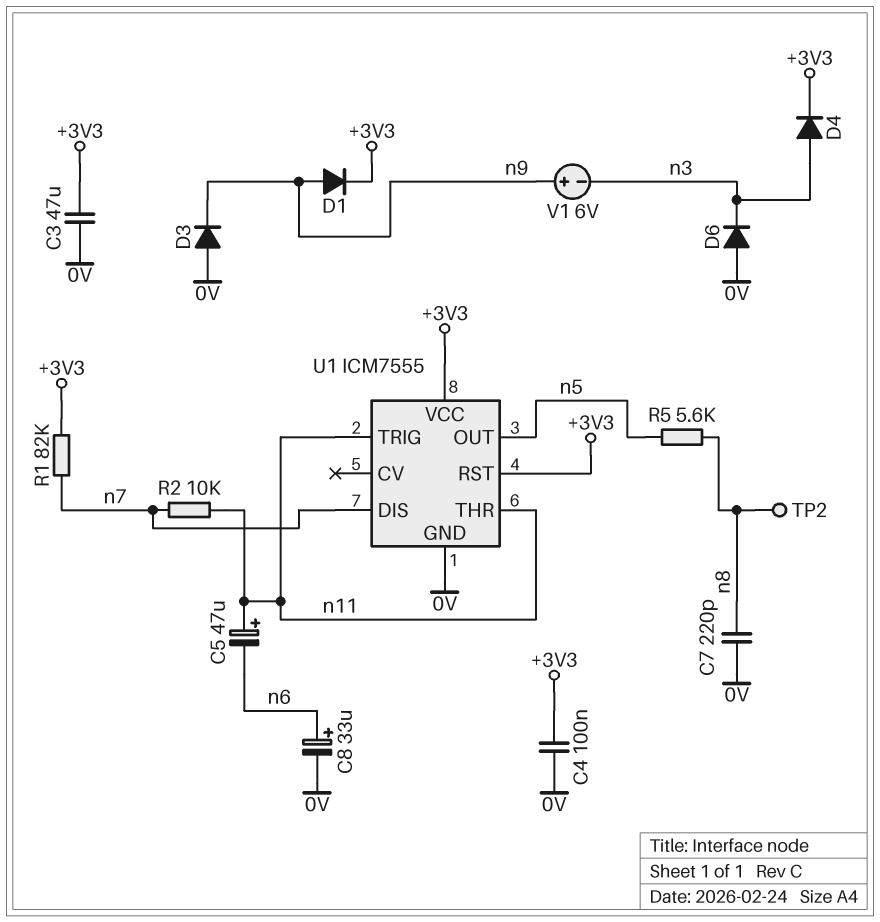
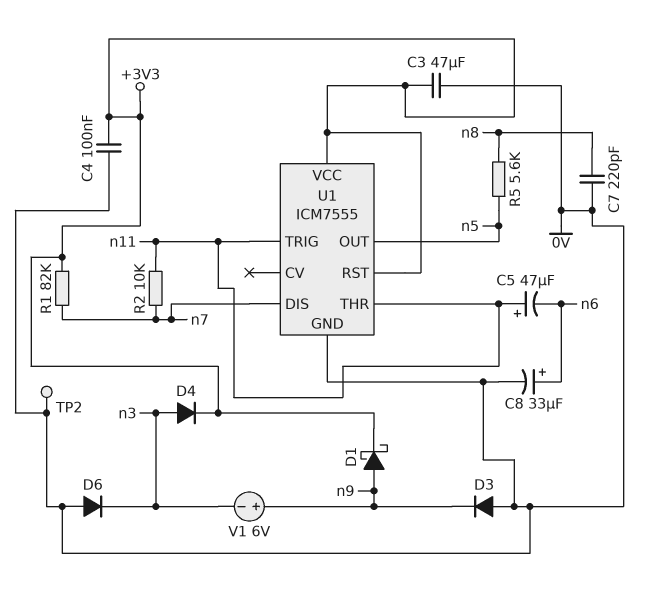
D1: diode (A n9, K +3V3) -> schottky (A n9, K +3V3)
TP2: test point (n8) -> test point (0V)

